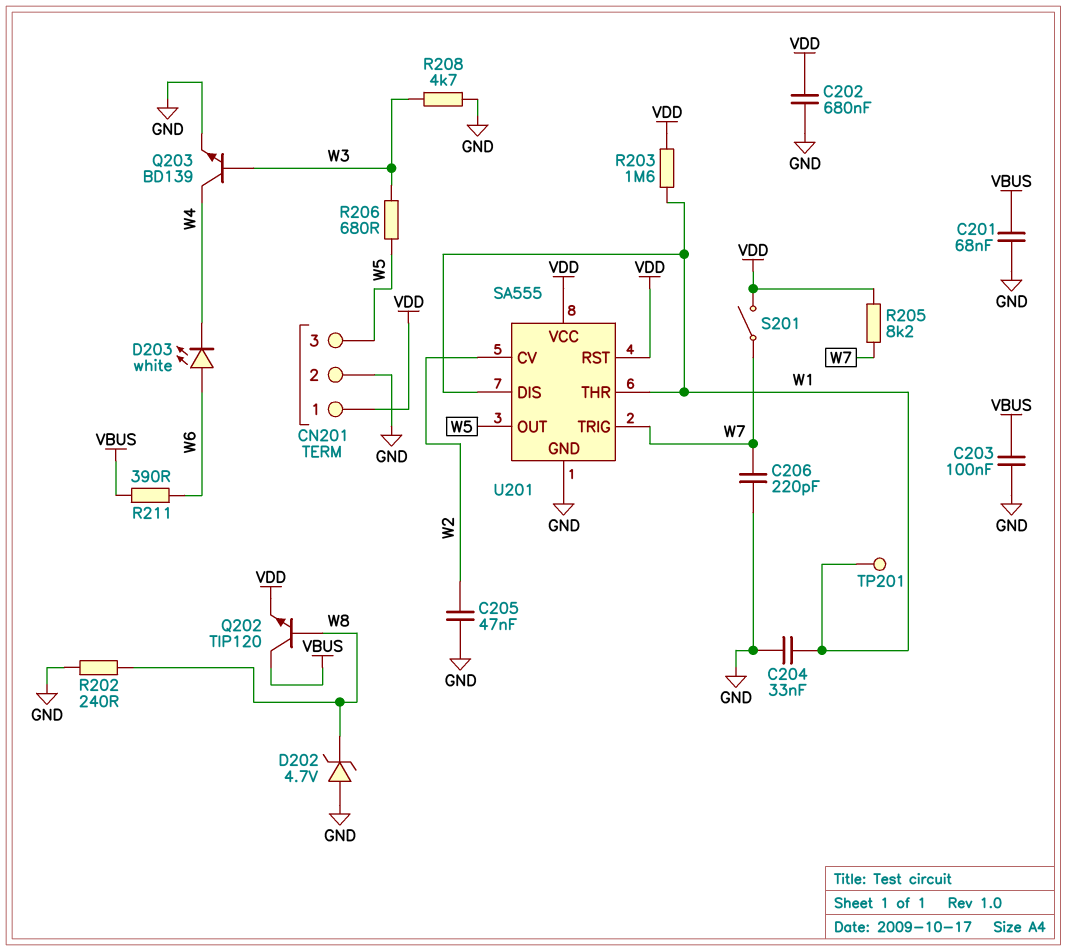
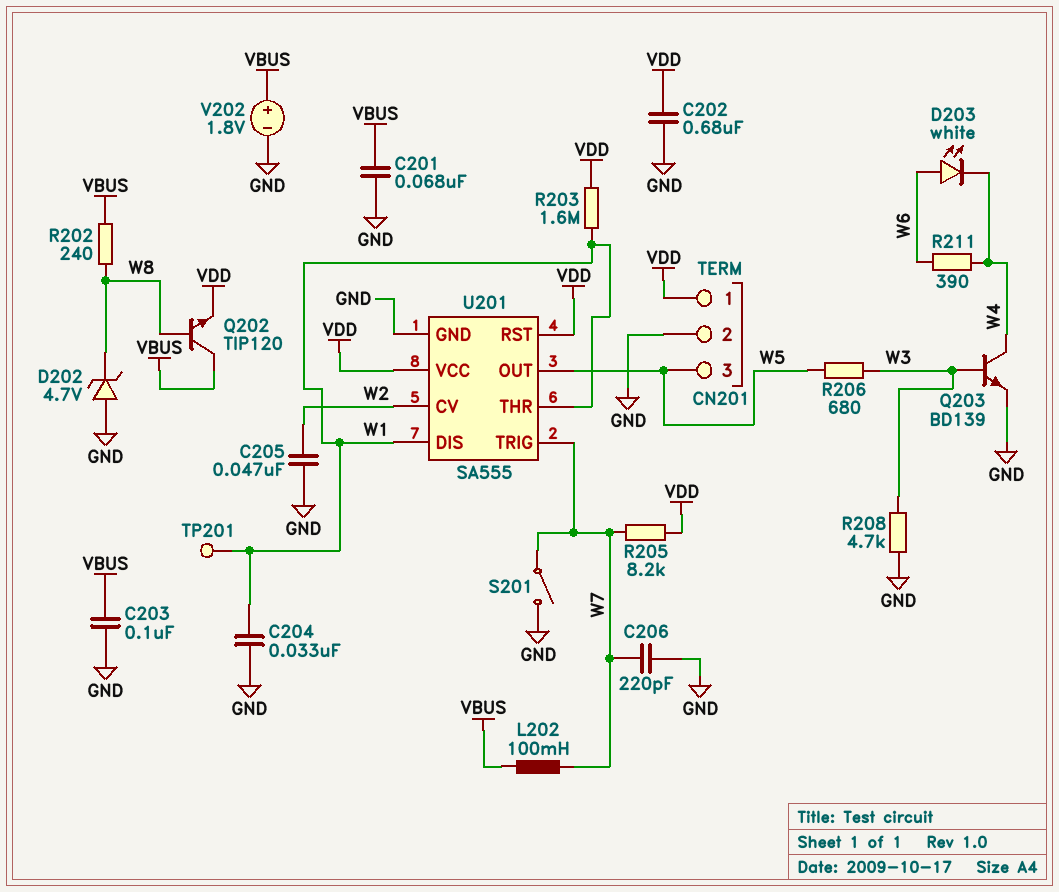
L202: none -> 100mH (VBUS, W7)
R202: 240 (GND, W8) -> 240 (VBUS, W8)
R211: 390 (VBUS, W6) -> 390 (W4, W6)
S201: switch (VDD, W7) -> switch (GND, W7)
V202: none -> 1.8V (plus VBUS, minus GND)

